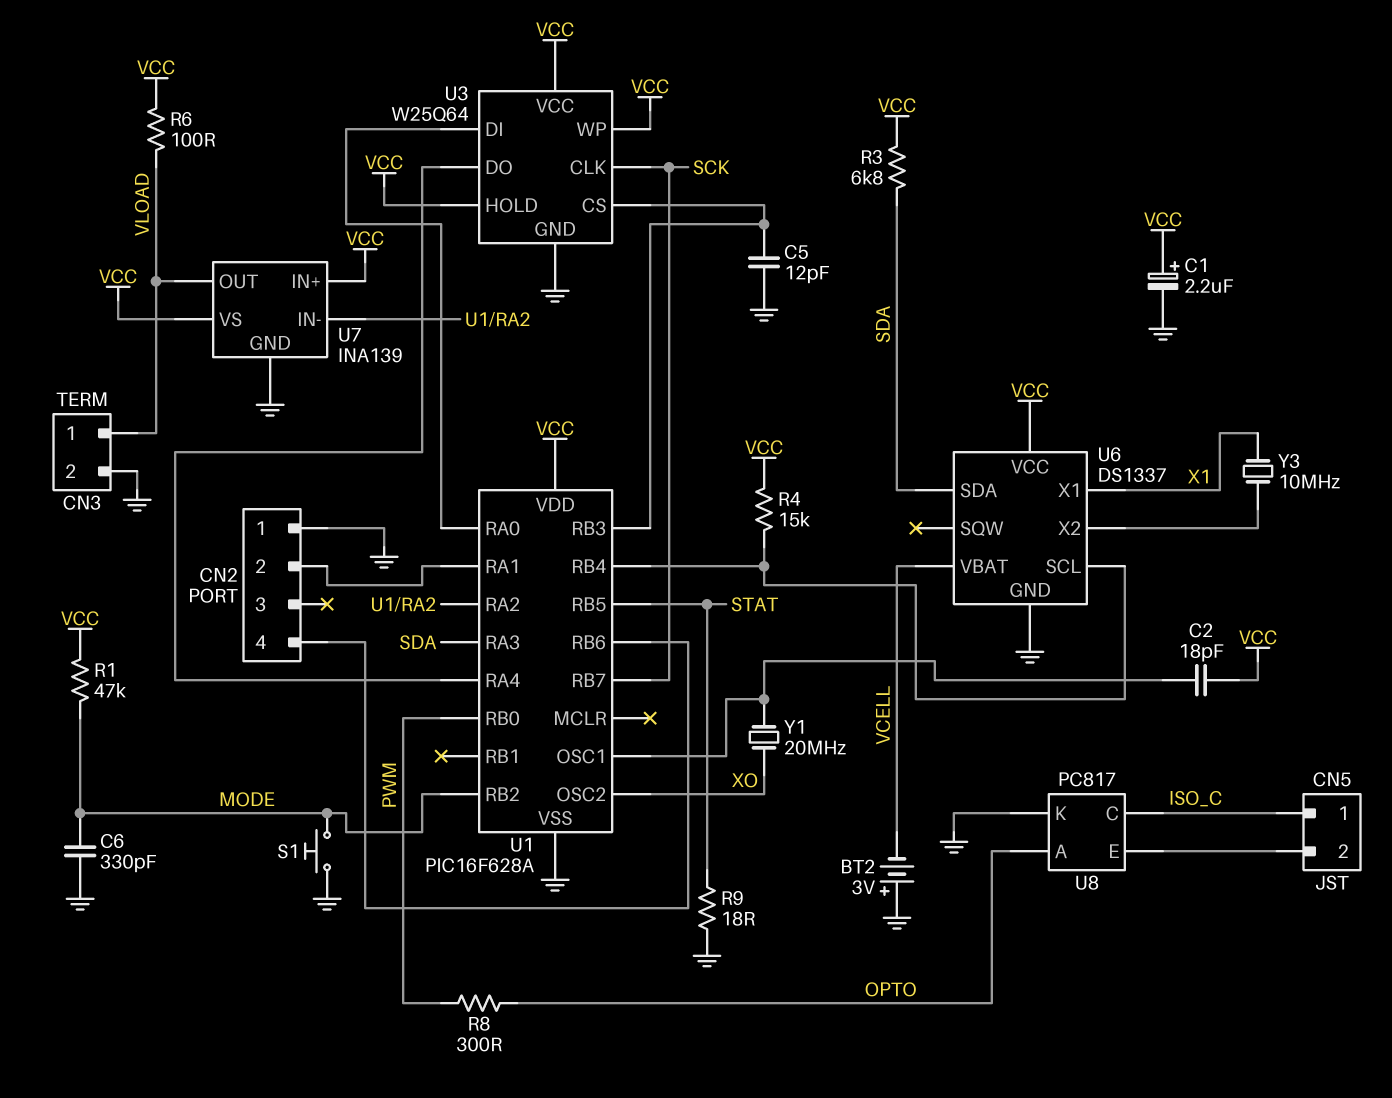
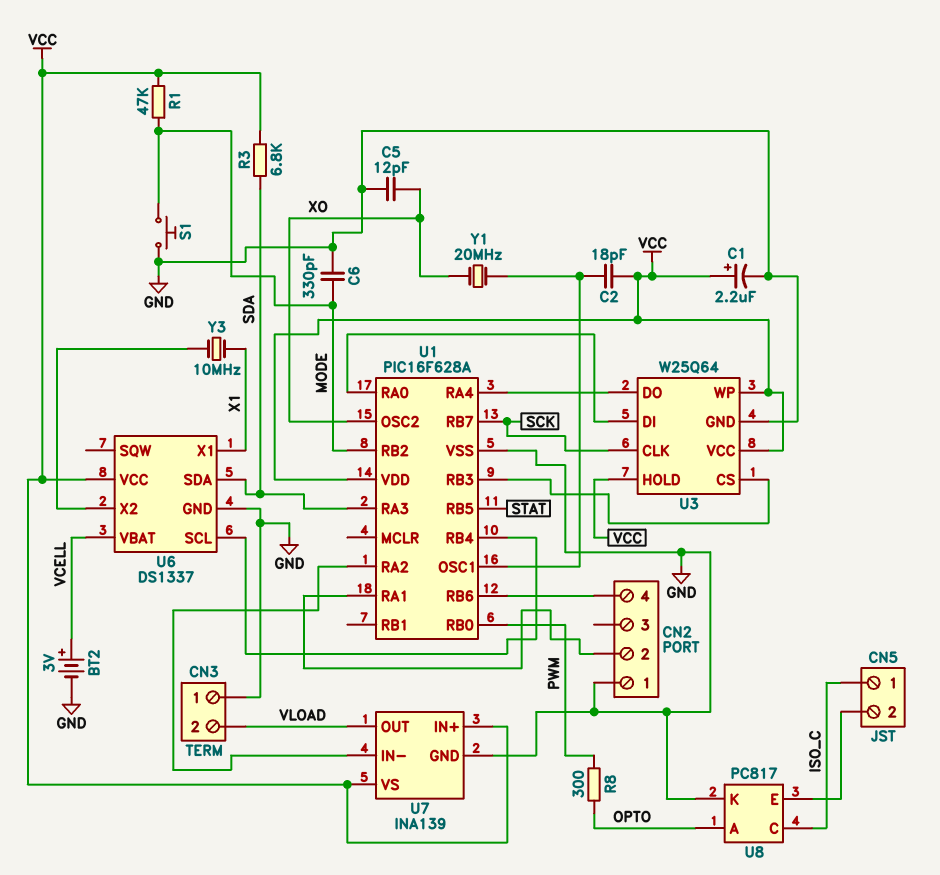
BT2: 3V (plus GND, minus VCELL) -> 3V (plus VCELL, minus GND)
C5: 12pF (GND, U1/RB3) -> 12pF (GND, XO)
CN3 pin 1: VLOAD -> GND
CN3 pin 2: GND -> VLOAD
R4: 15k (U1/RB4, VCC) -> none
R6: 100 (VCC, VLOAD) -> none
R9: 18 (GND, STAT) -> none

